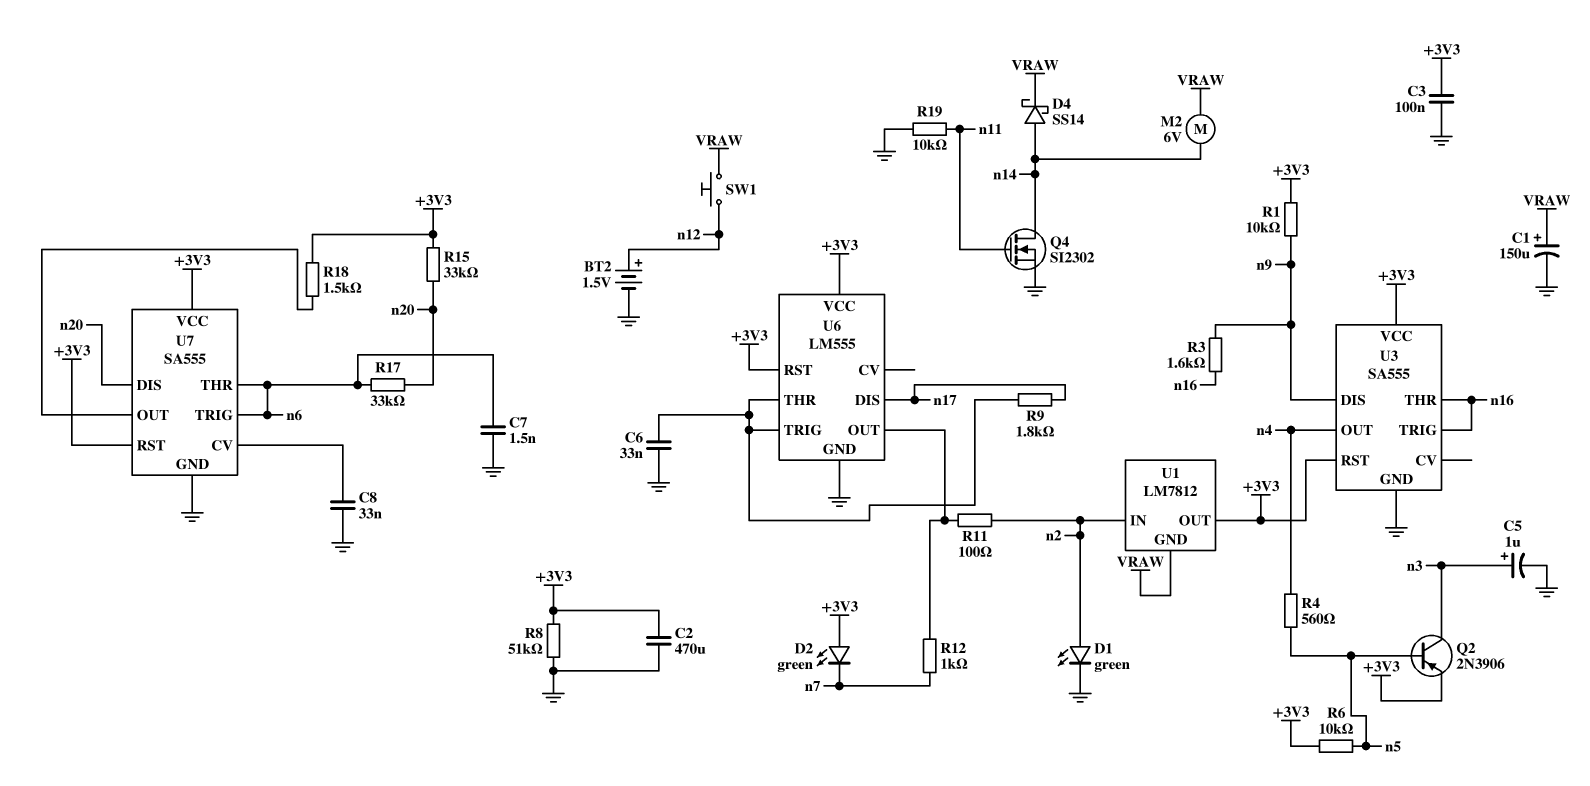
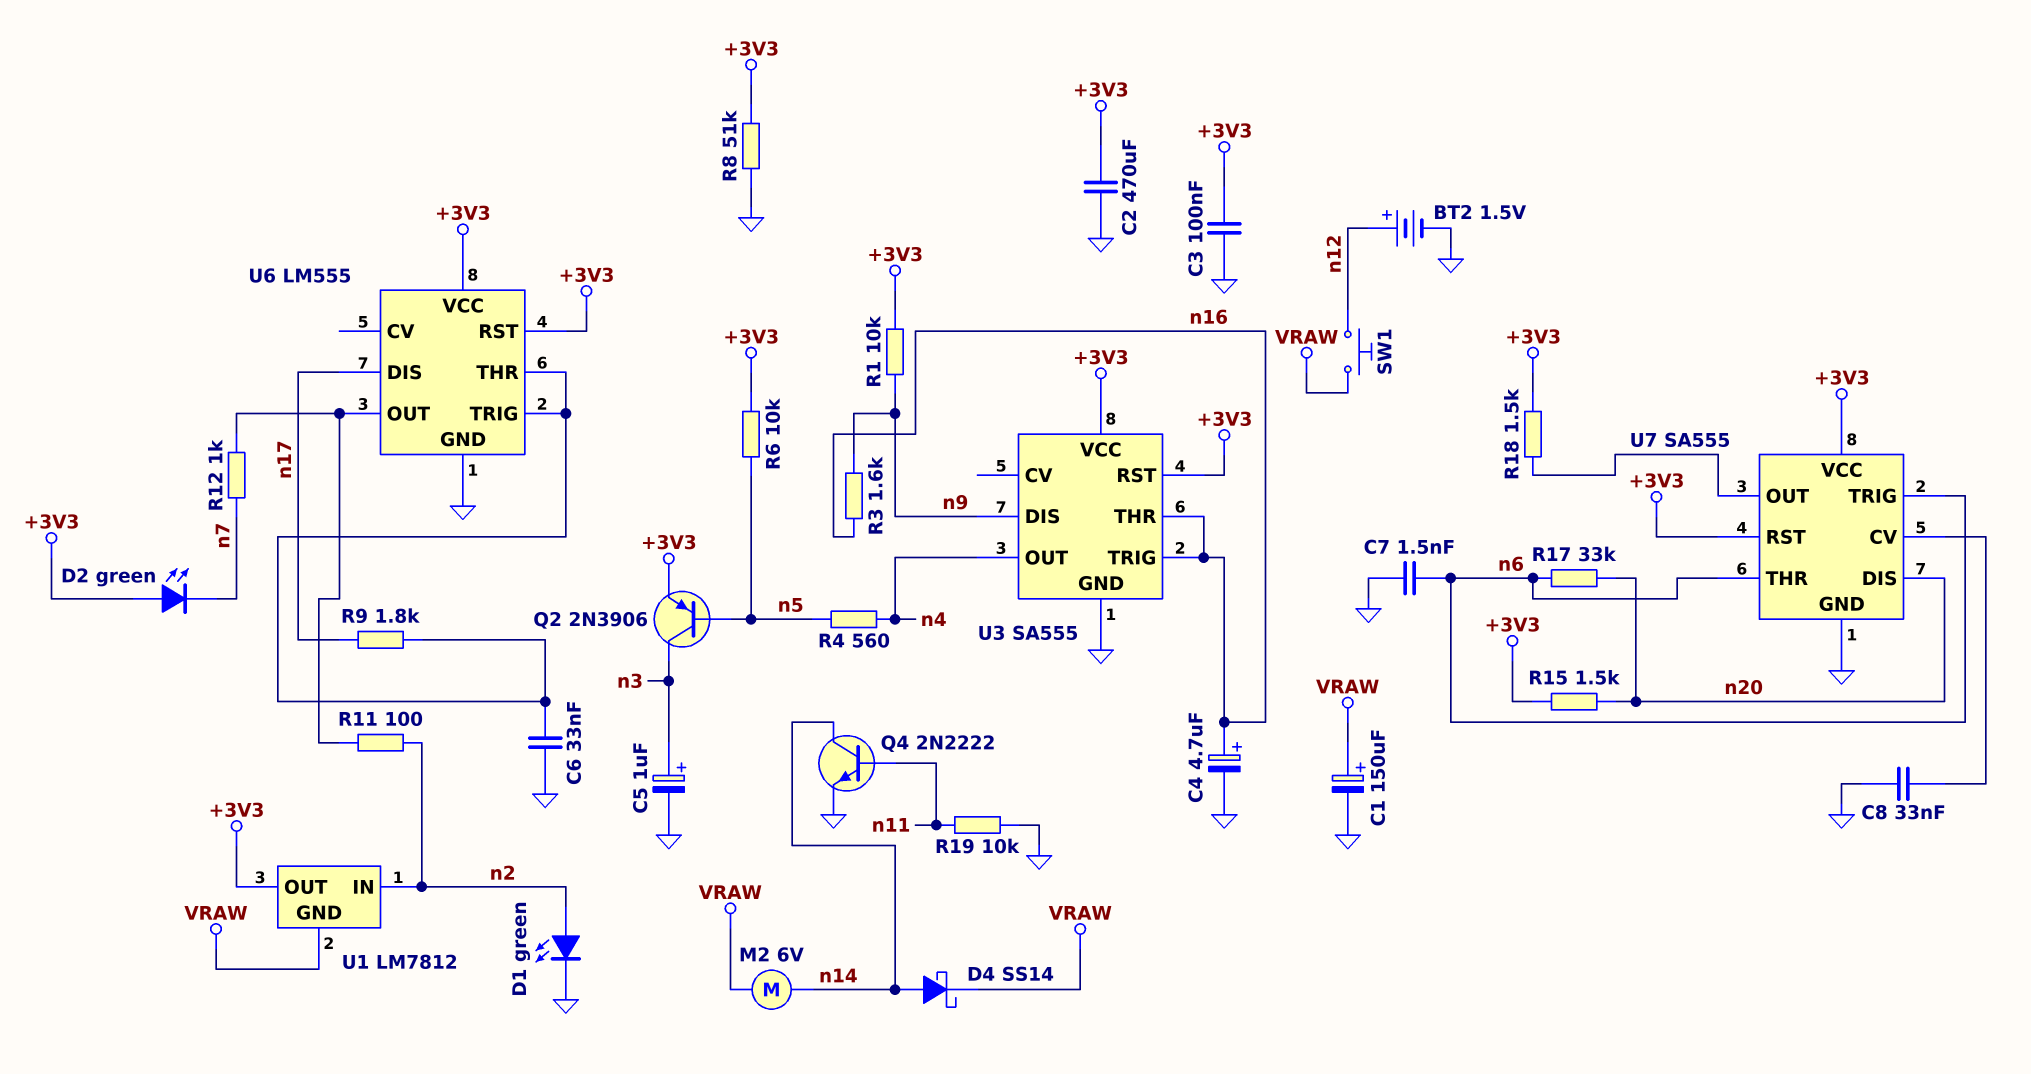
C4: none -> 4.7uF (plus n16, minus GND)
Q4: NMOS SI2302 (G n11, D n14, S GND) -> NPN 2N2222 (B n11, C n14, E GND)
R15: 33k (+3V3, n20) -> 1.5k (+3V3, n20)

